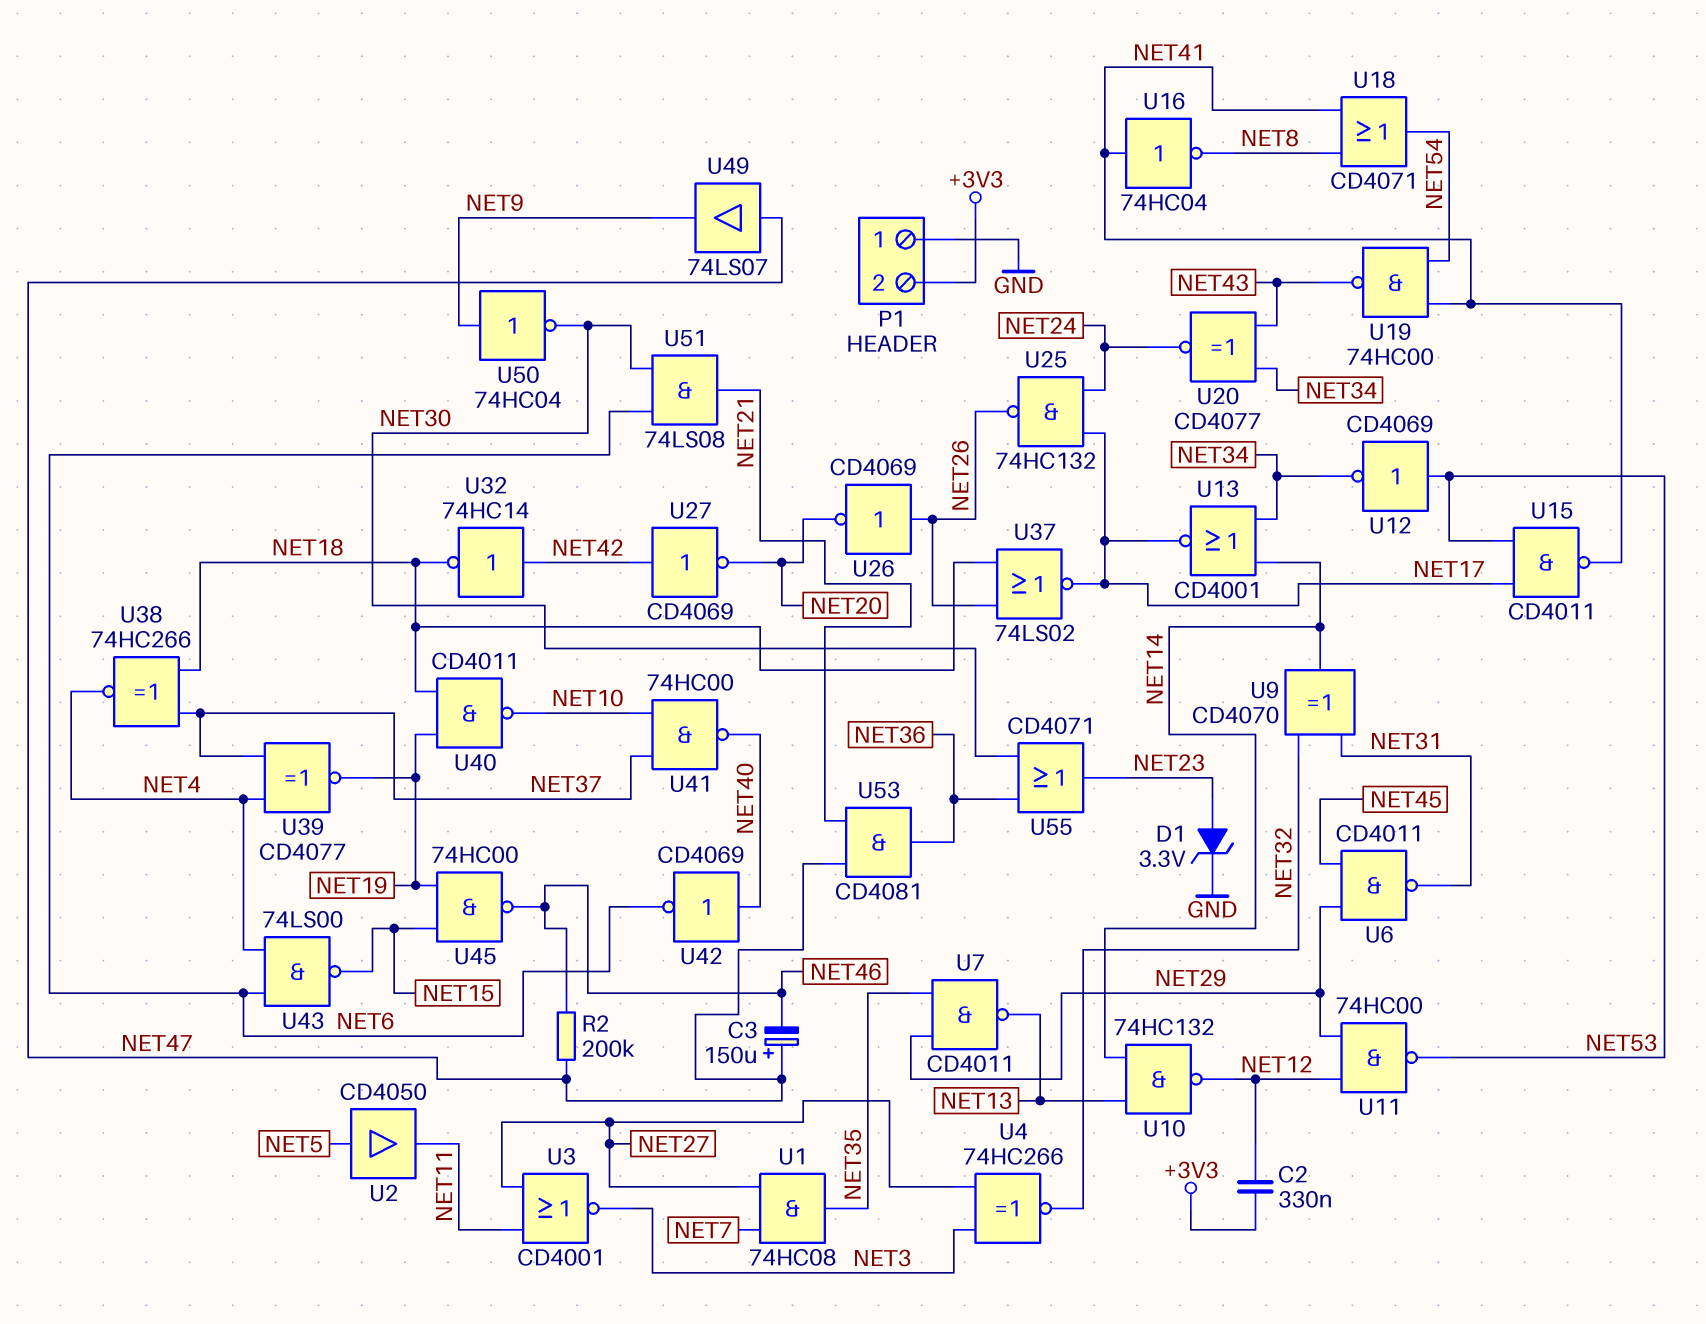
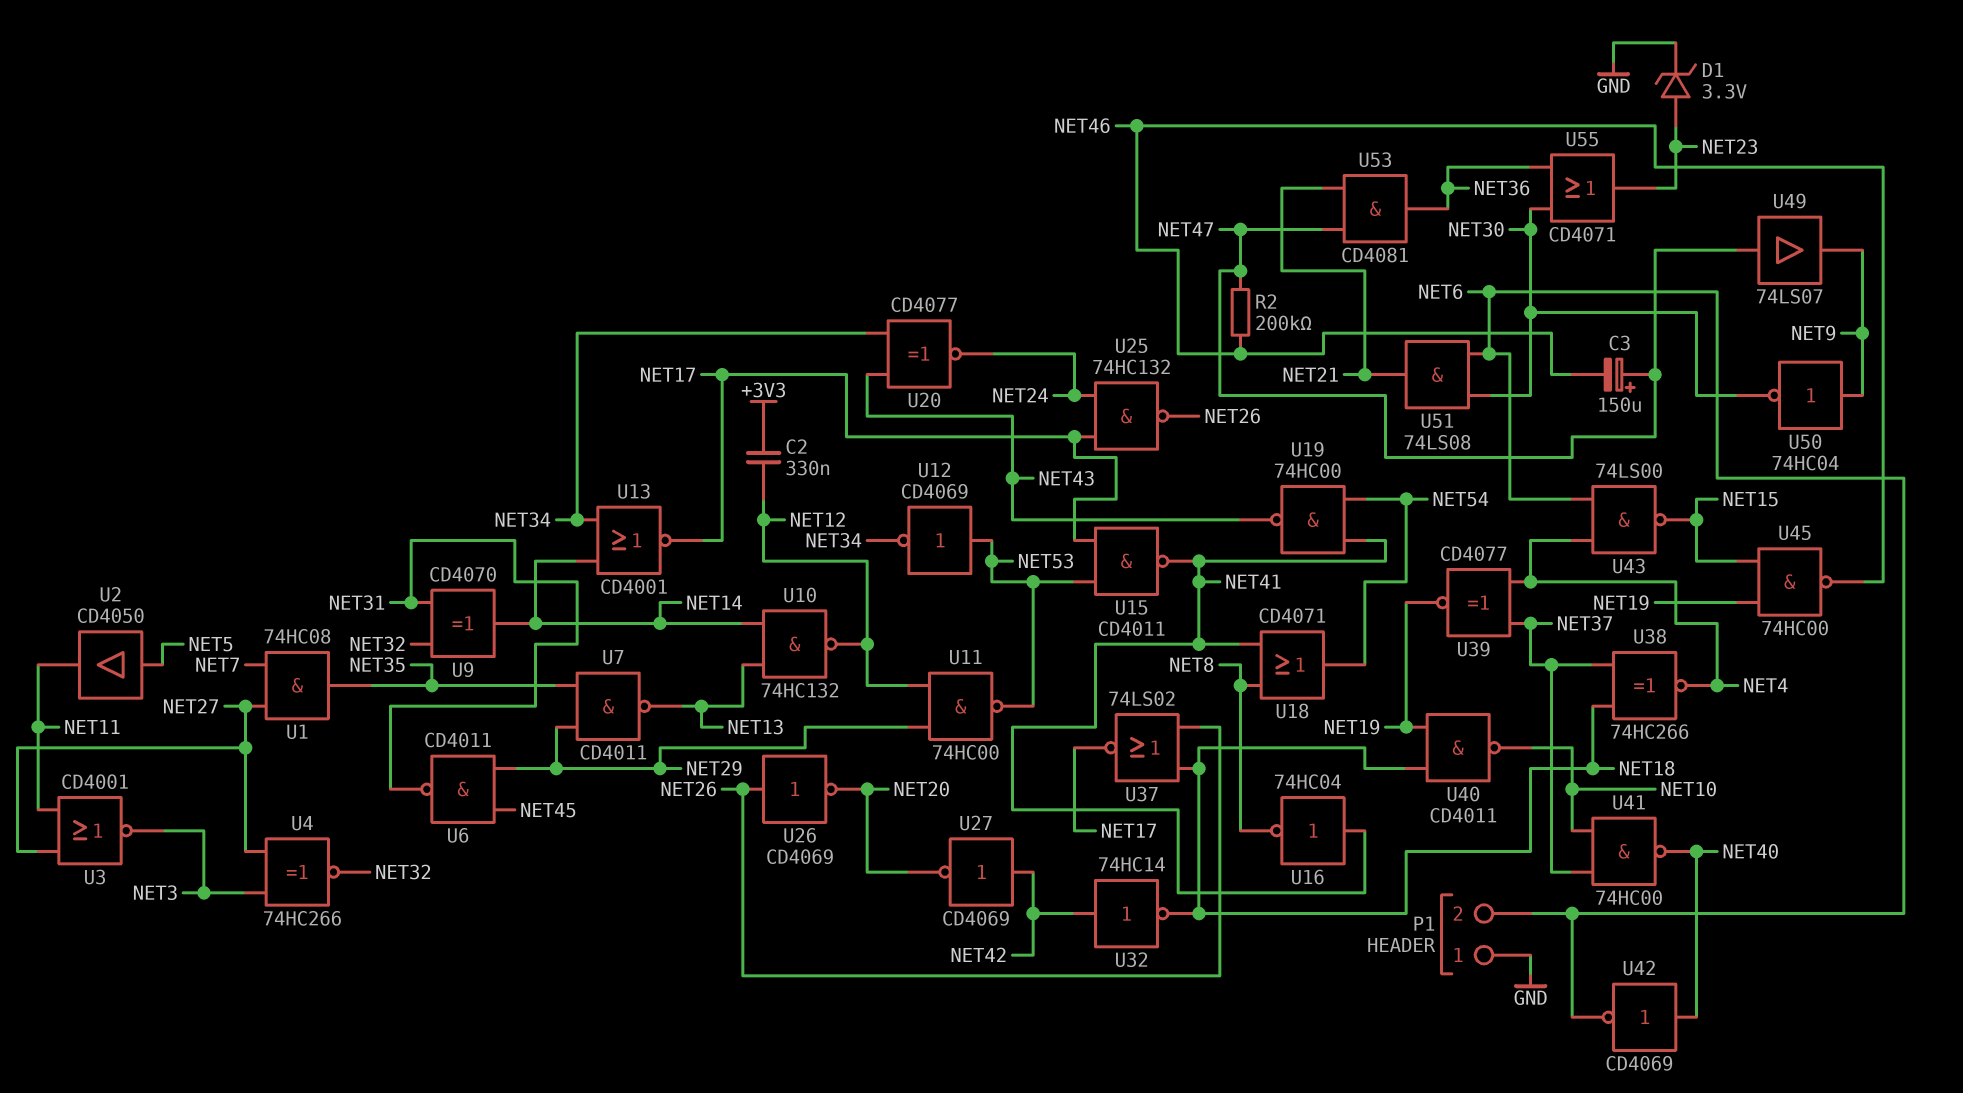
P1 pin 2: +3V3 -> NET6

